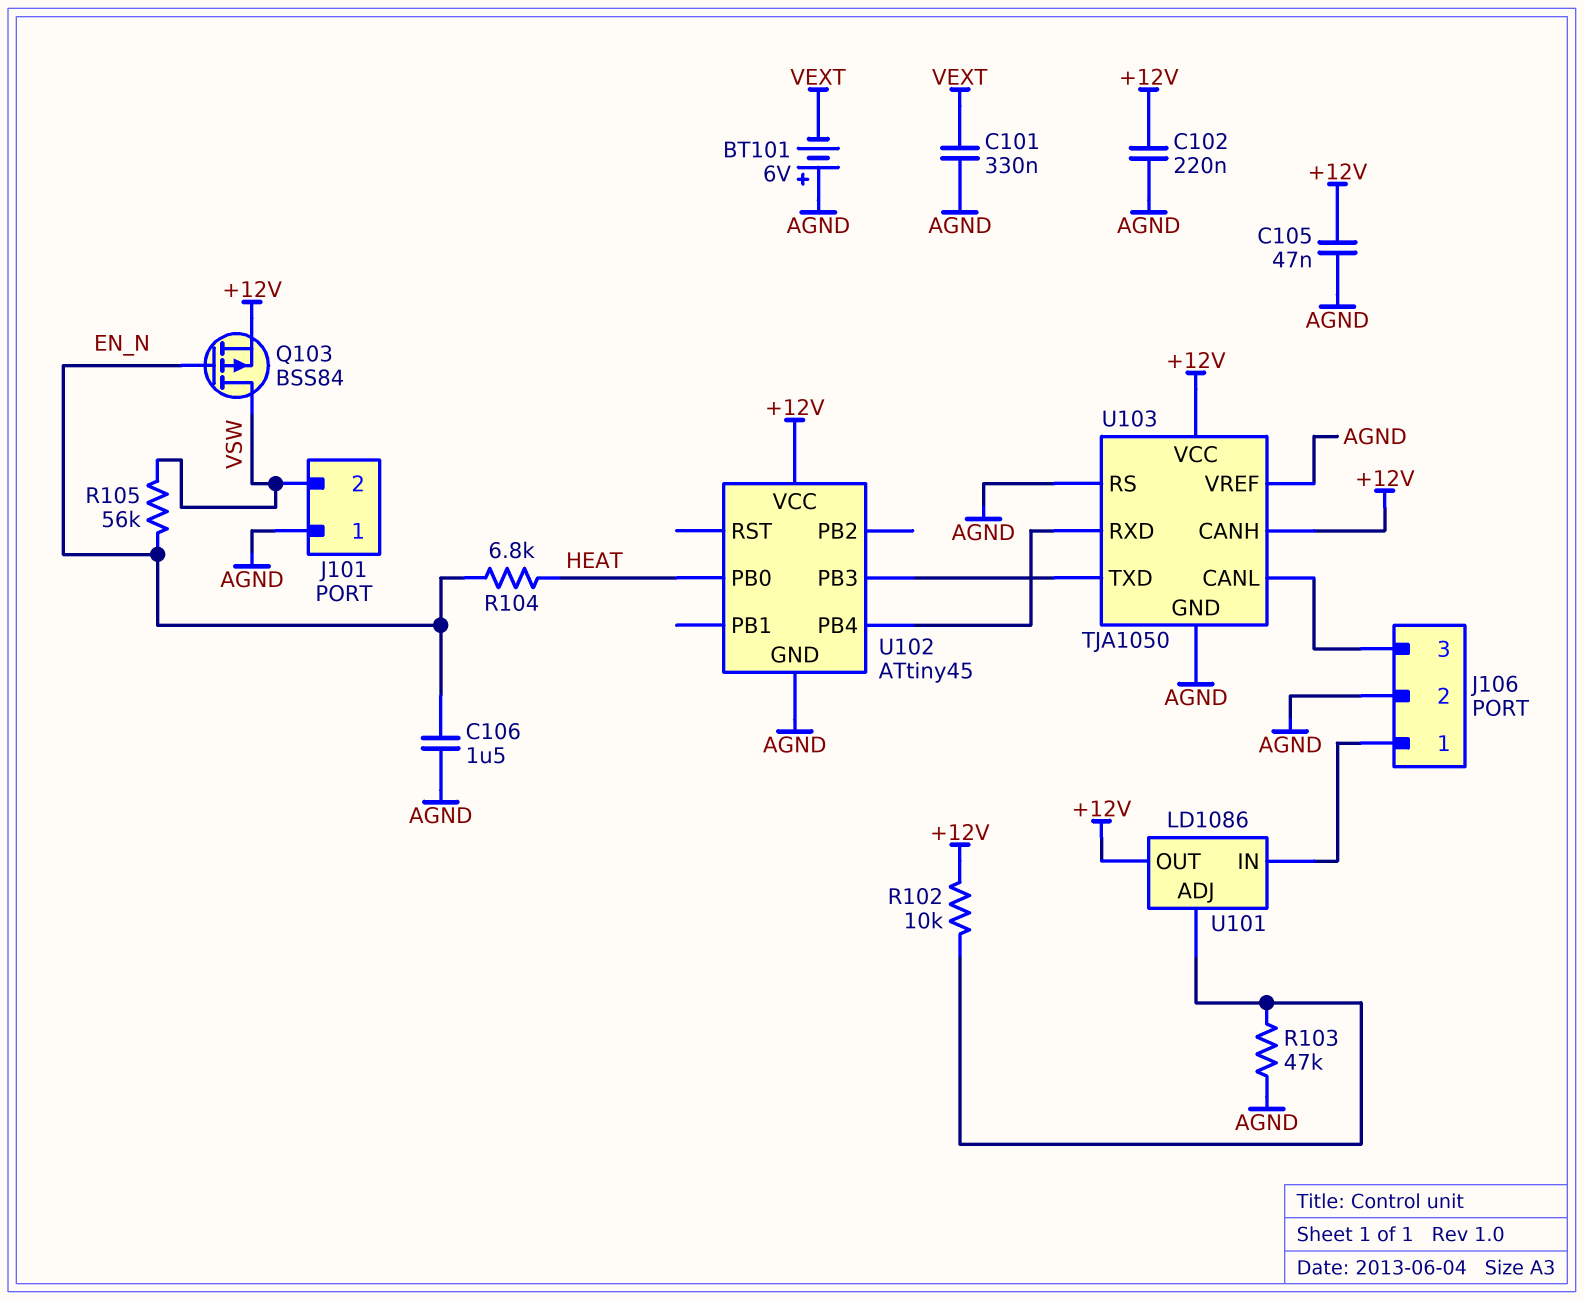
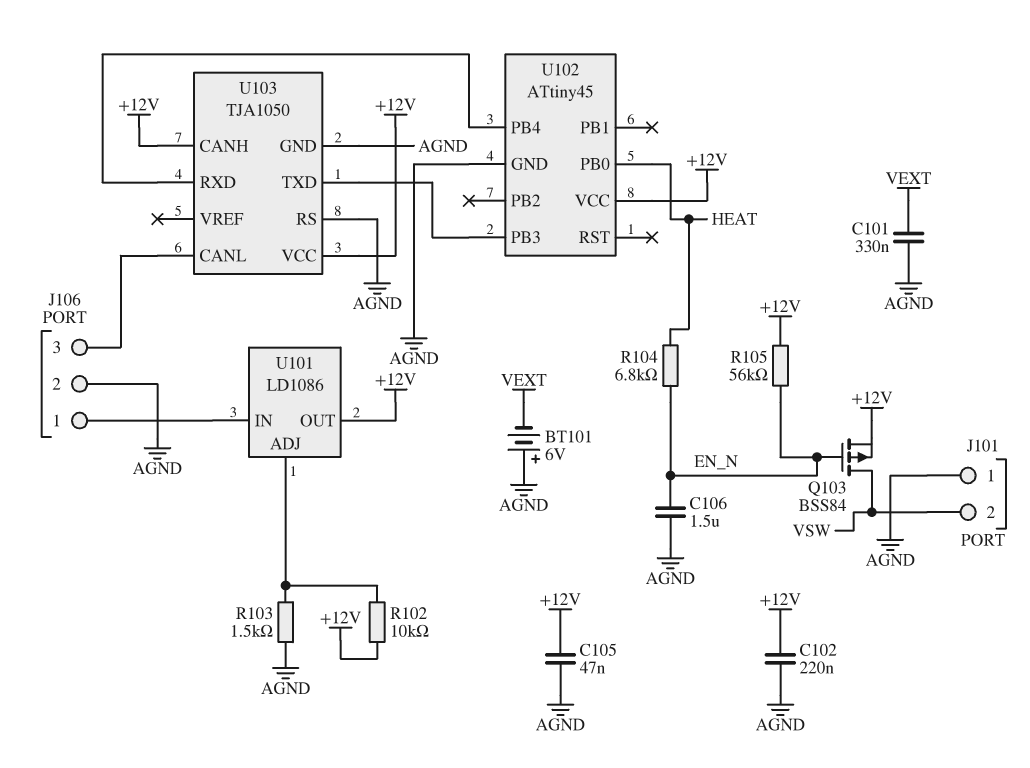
R103: 47k (AGND, U101/ADJ) -> 1.5k (AGND, U101/ADJ)
R105: 56k (EN_N, VSW) -> 56k (+12V, EN_N)
U103 pin VREF: AGND -> none

